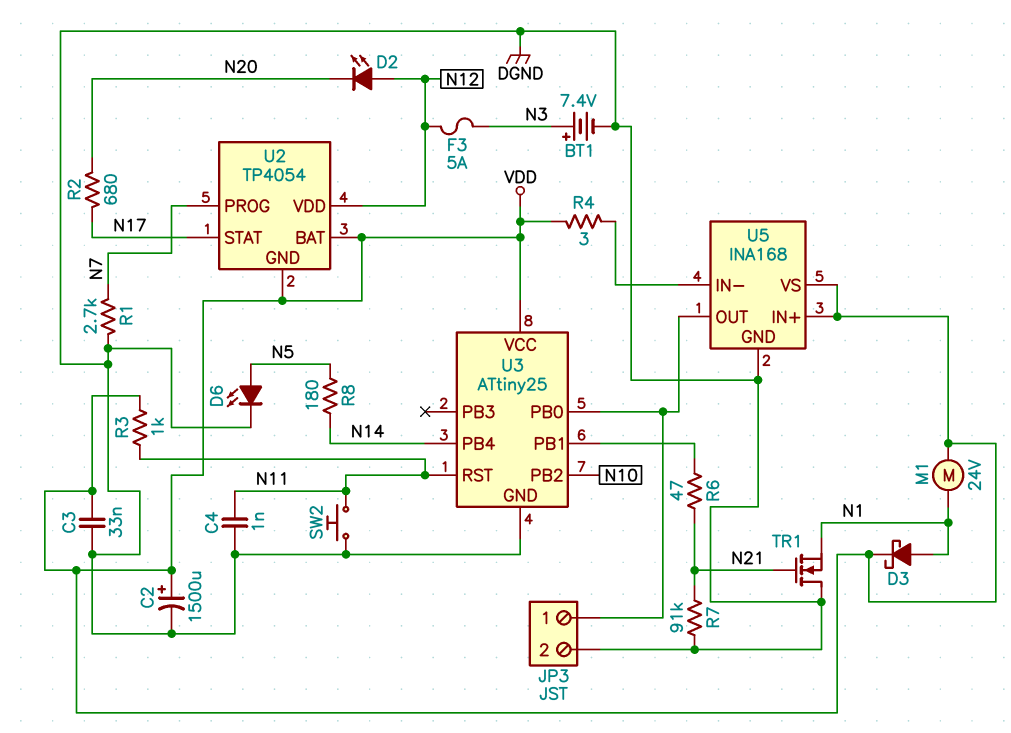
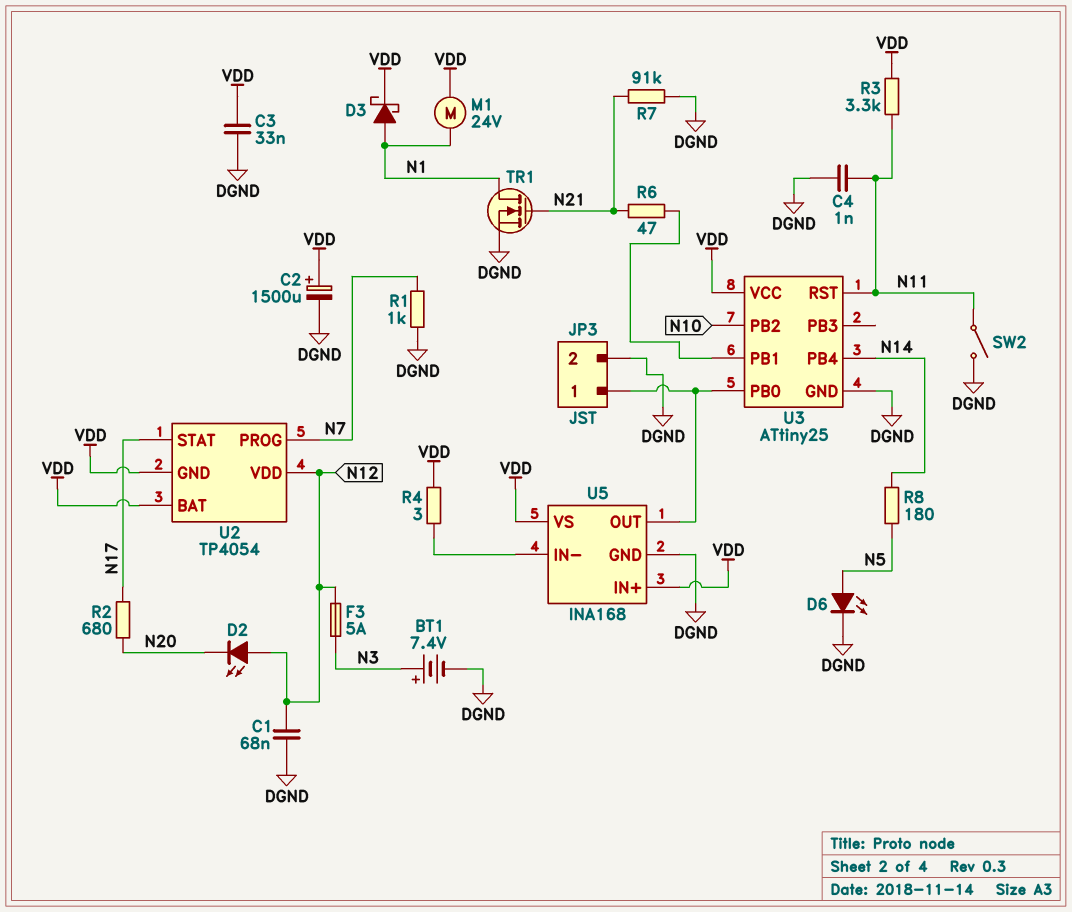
C1: none -> 68nF (DGND, N12)
R1: 2.7k (DGND, N7) -> 1k (DGND, N7)
R3: 1k (N11, VDD) -> 3.3k (N11, VDD)
SW2: button (DGND, N11) -> switch (DGND, N11)
TR1: NMOS (G N21, D DGND, S N1) -> NMOS (G N21, D N1, S DGND)

